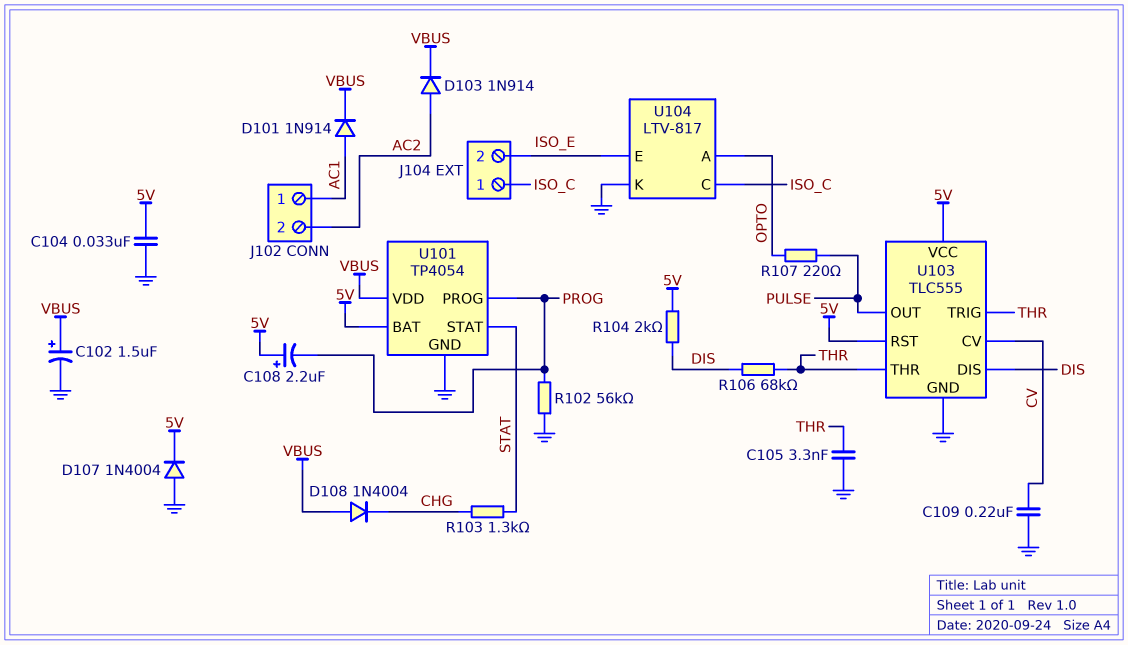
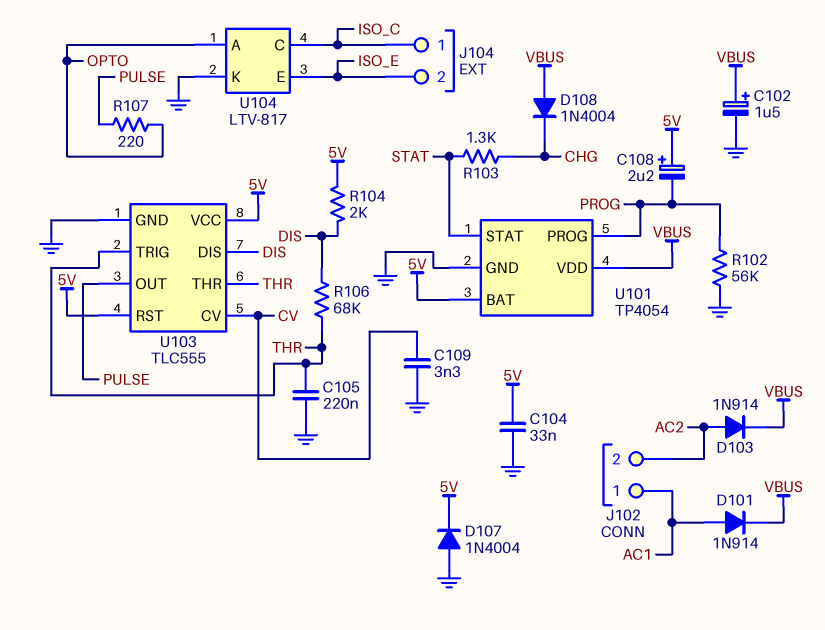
C105: 3.3nF (GND, THR) -> 220nF (GND, THR)
C109: 220nF (CV, GND) -> 3.3nF (CV, GND)

